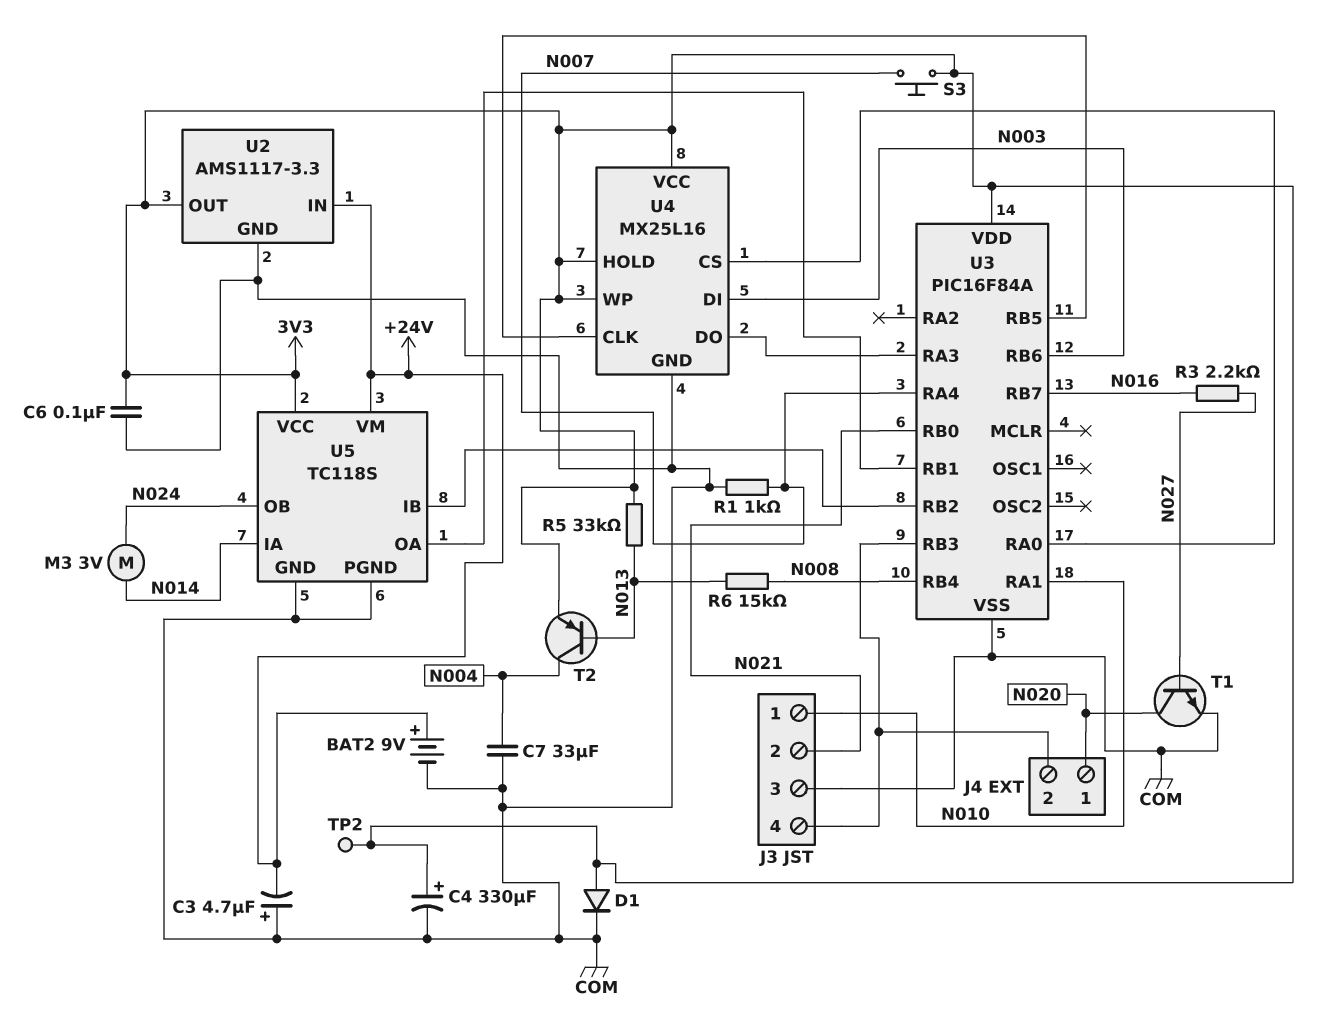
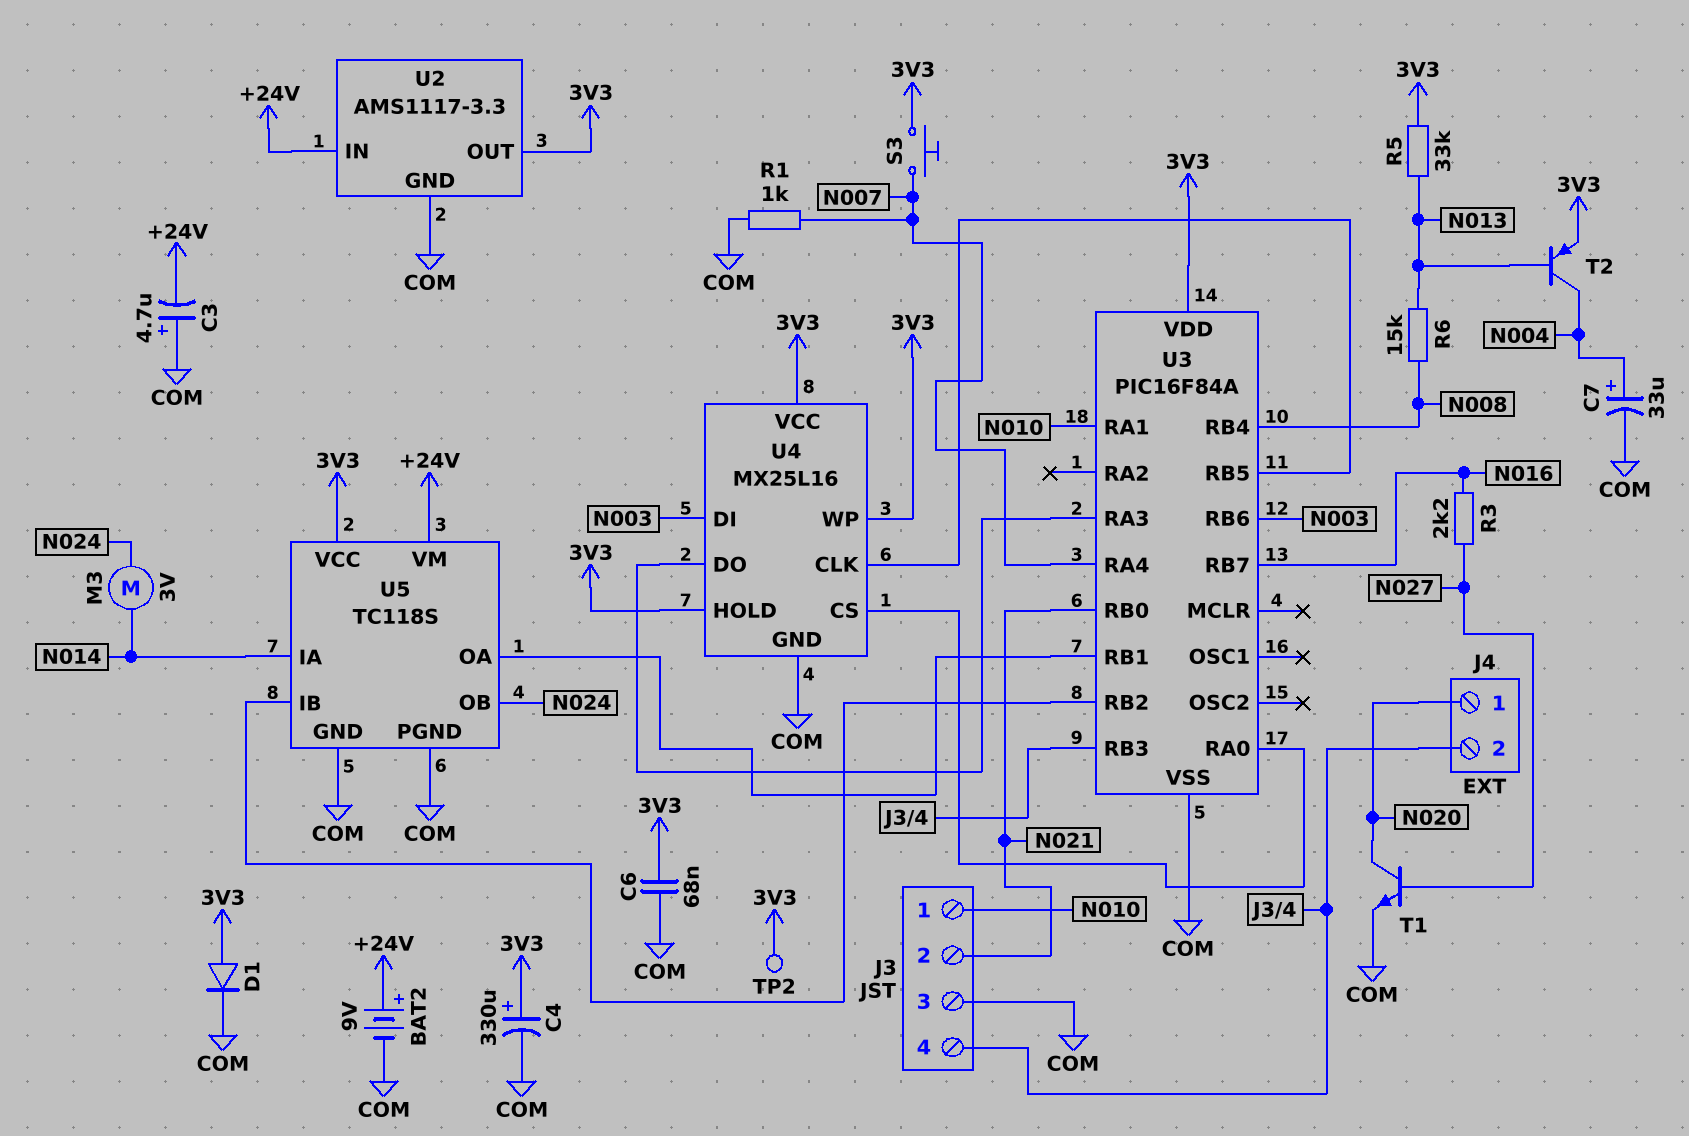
C6: 100nF (3V3, COM) -> 68nF (3V3, COM)
C7: 33uF (COM, N004) -> 33uF (plus N004, minus COM)

